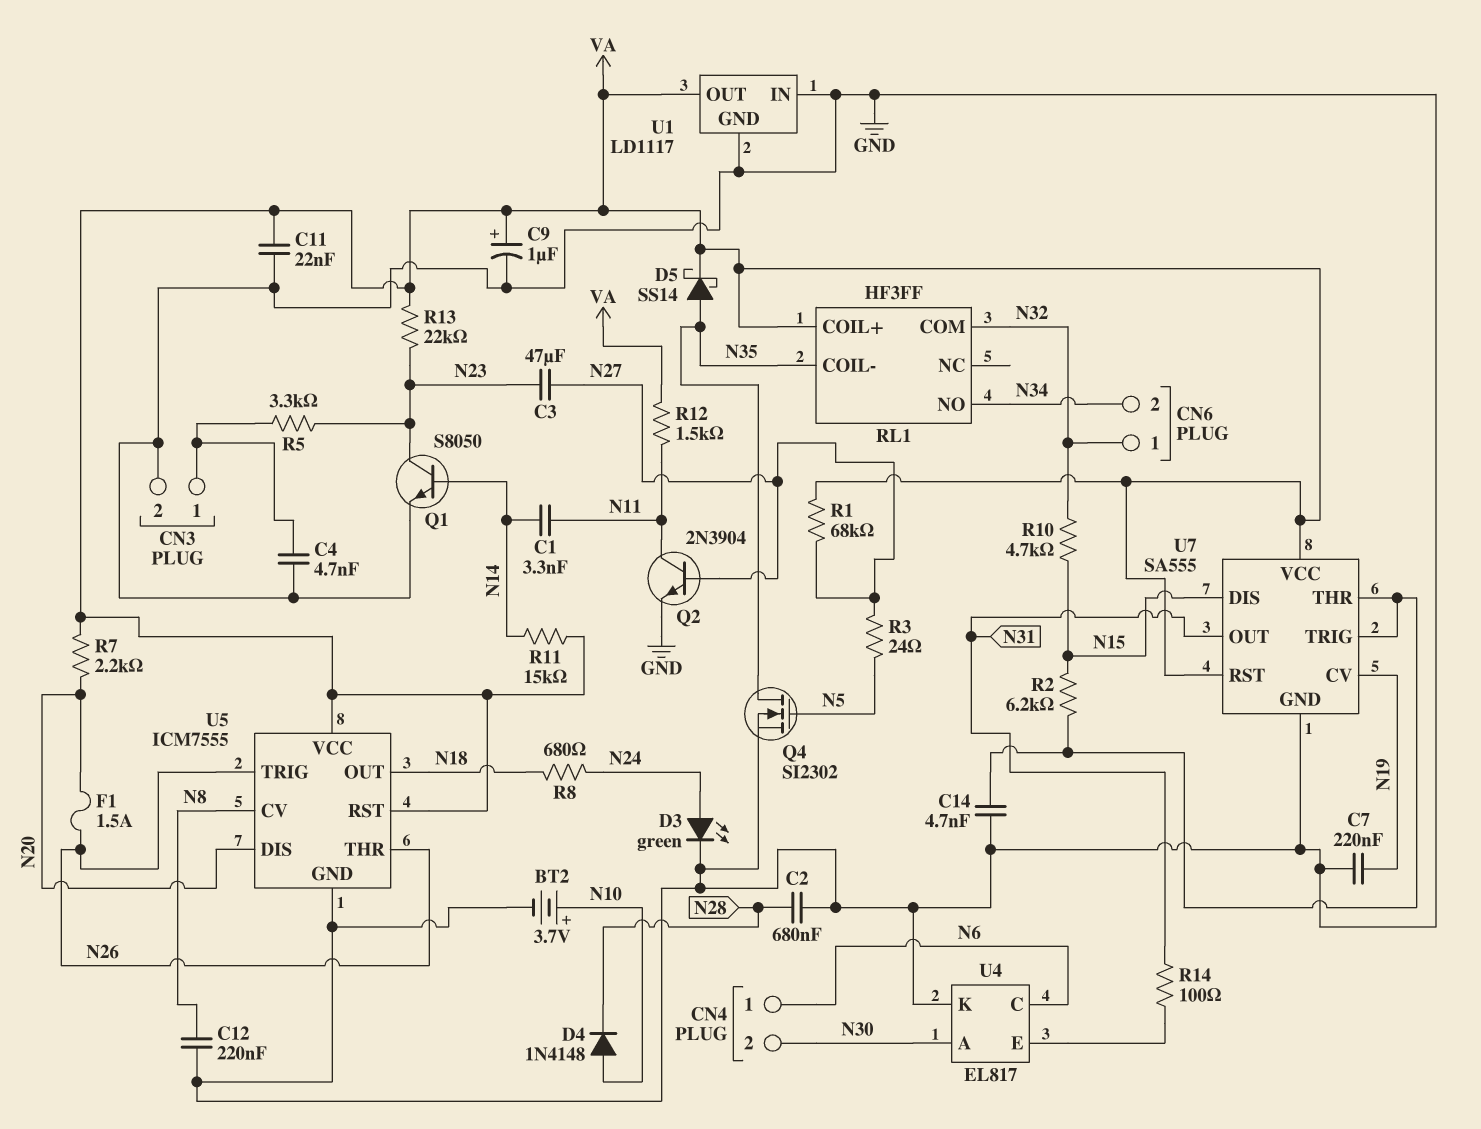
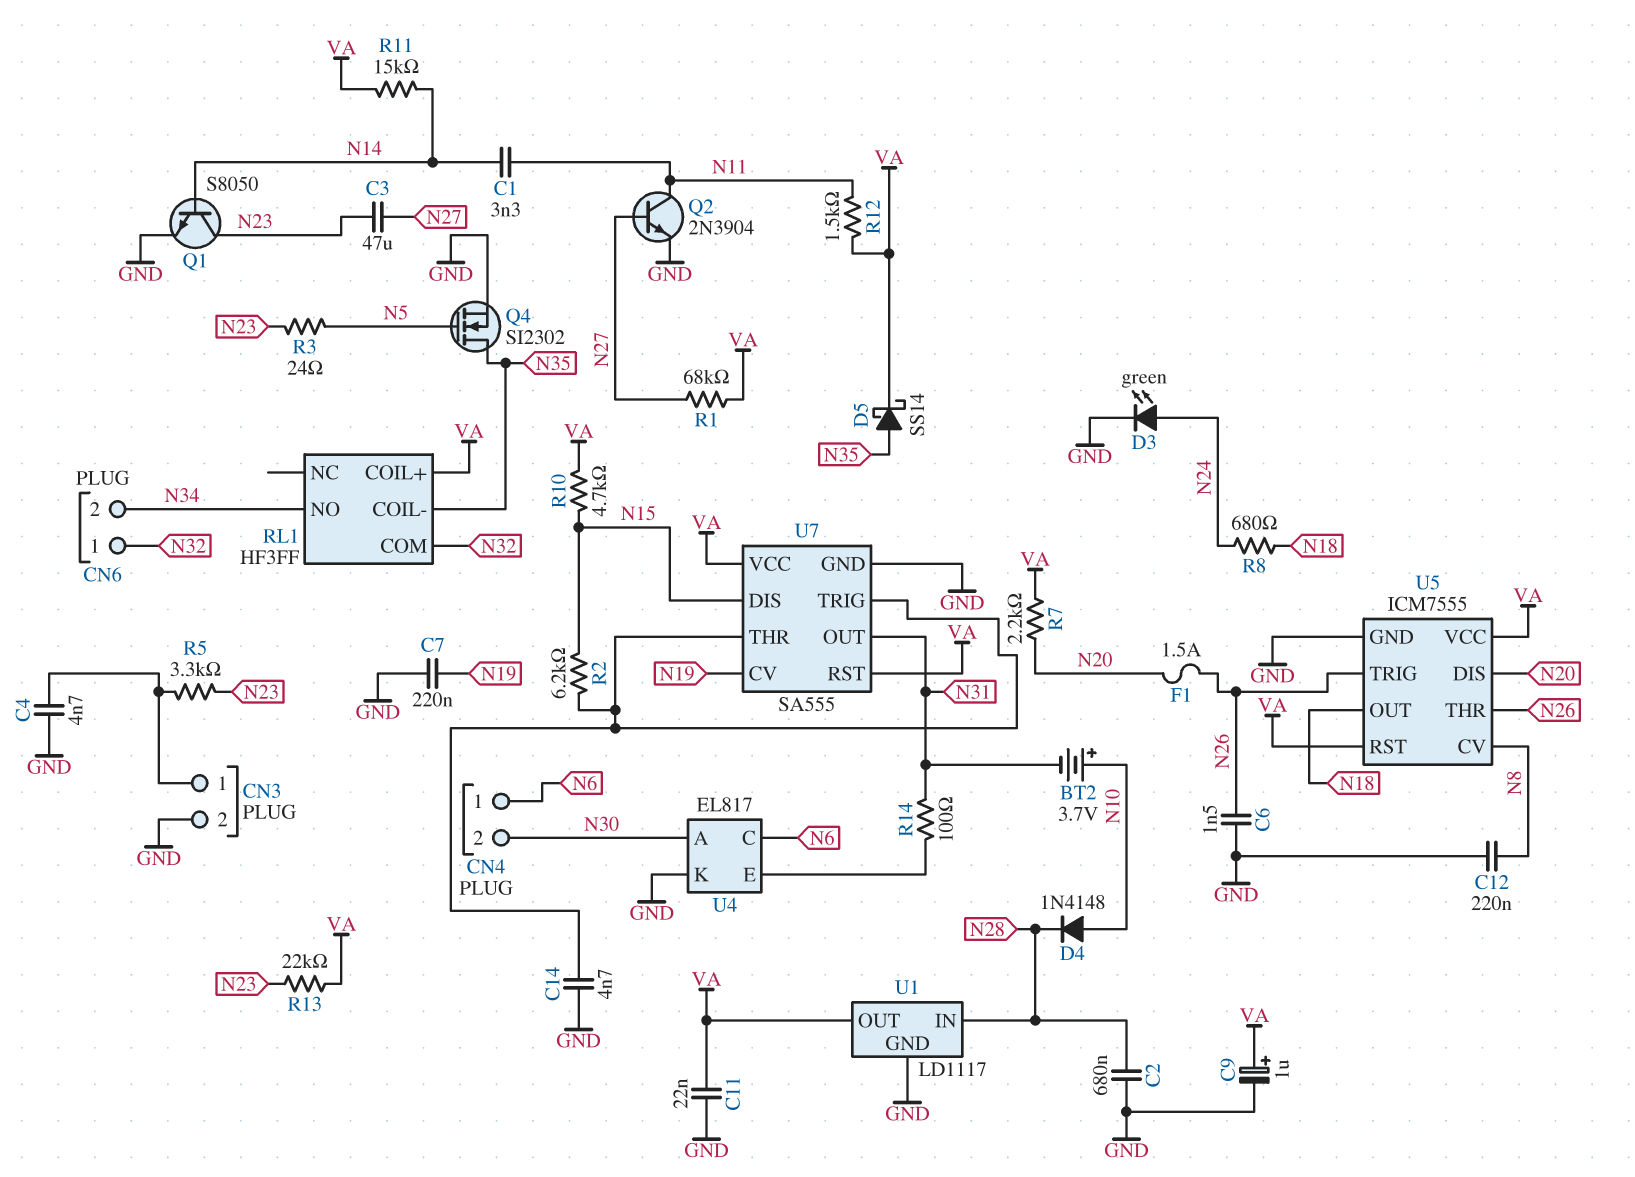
BT2: 3.7V (plus N10, minus GND) -> 3.7V (plus N10, minus N31)
C6: none -> 1.5nF (GND, N26)
R3: 24 (N5, N27) -> 24 (N5, N23)
R10: 4.7k (N15, N32) -> 4.7k (N15, VA)
U1 pin IN: GND -> N28

